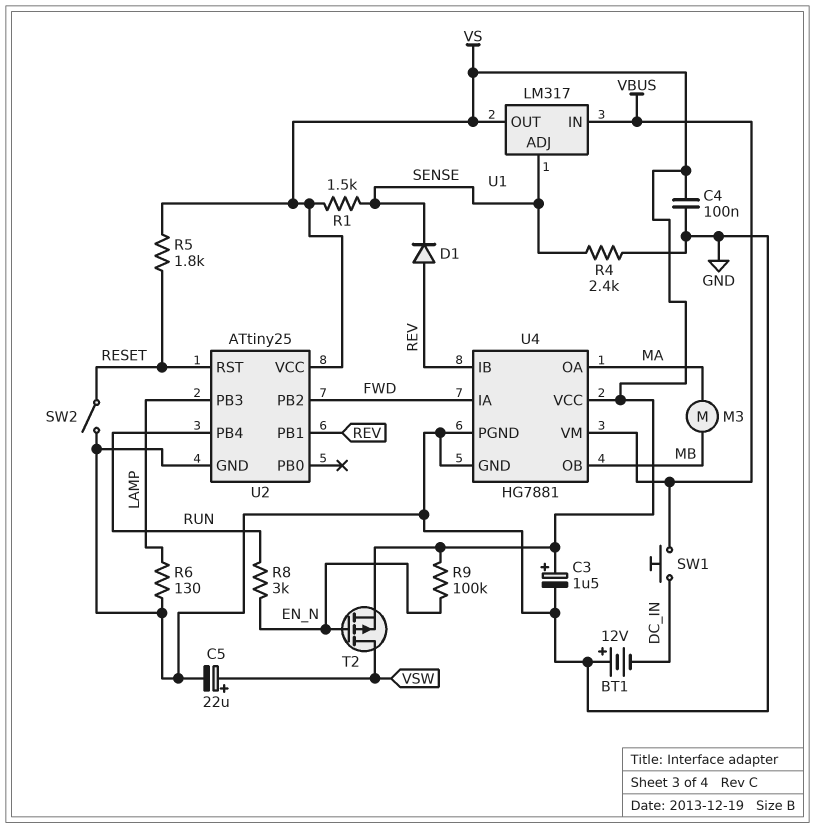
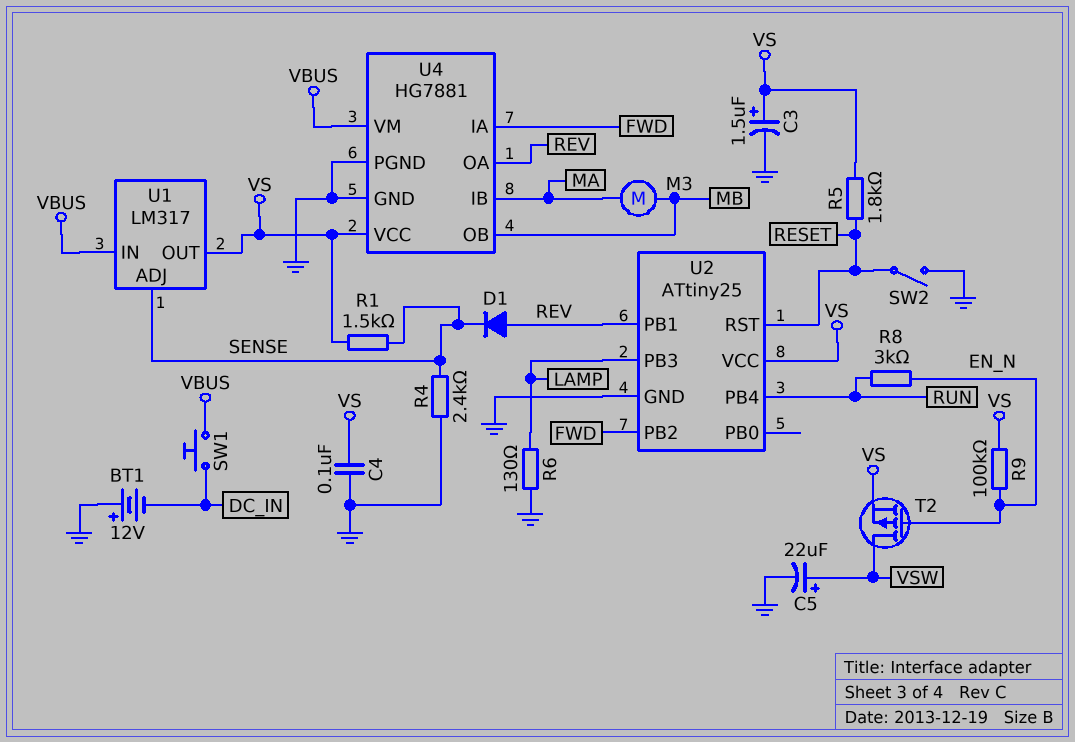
U4 pin IB: REV -> MA
U4 pin OA: MA -> REV

